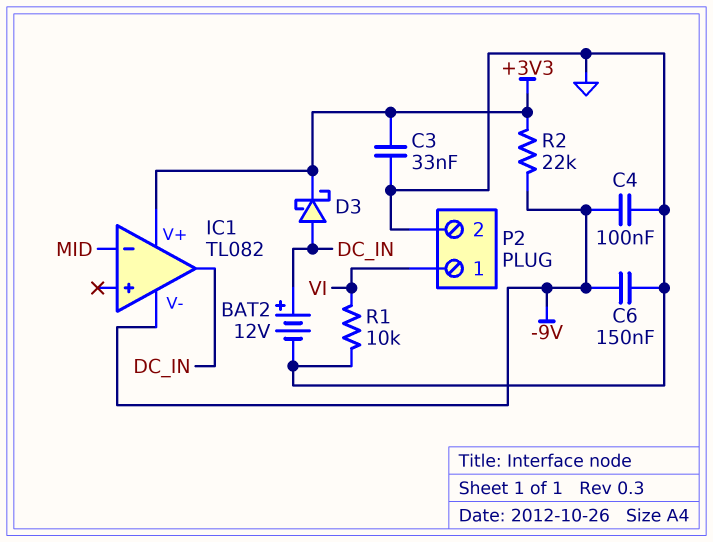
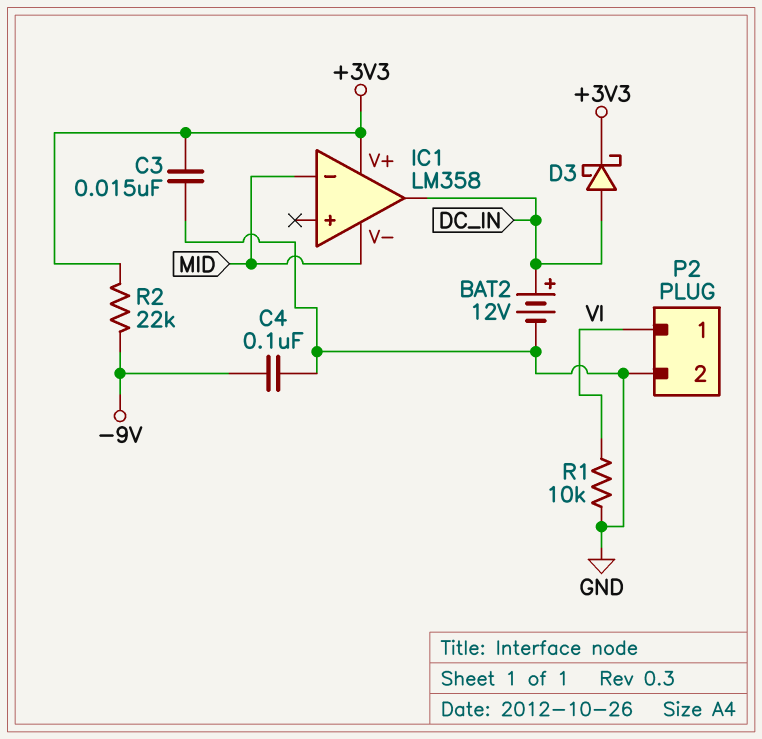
C3: 33nF (+3V3, GND) -> 15nF (+3V3, GND)
C6: 150nF (-9V, GND) -> none
IC1: TL082 -> LM358
IC1 pin V-: -9V -> MID

